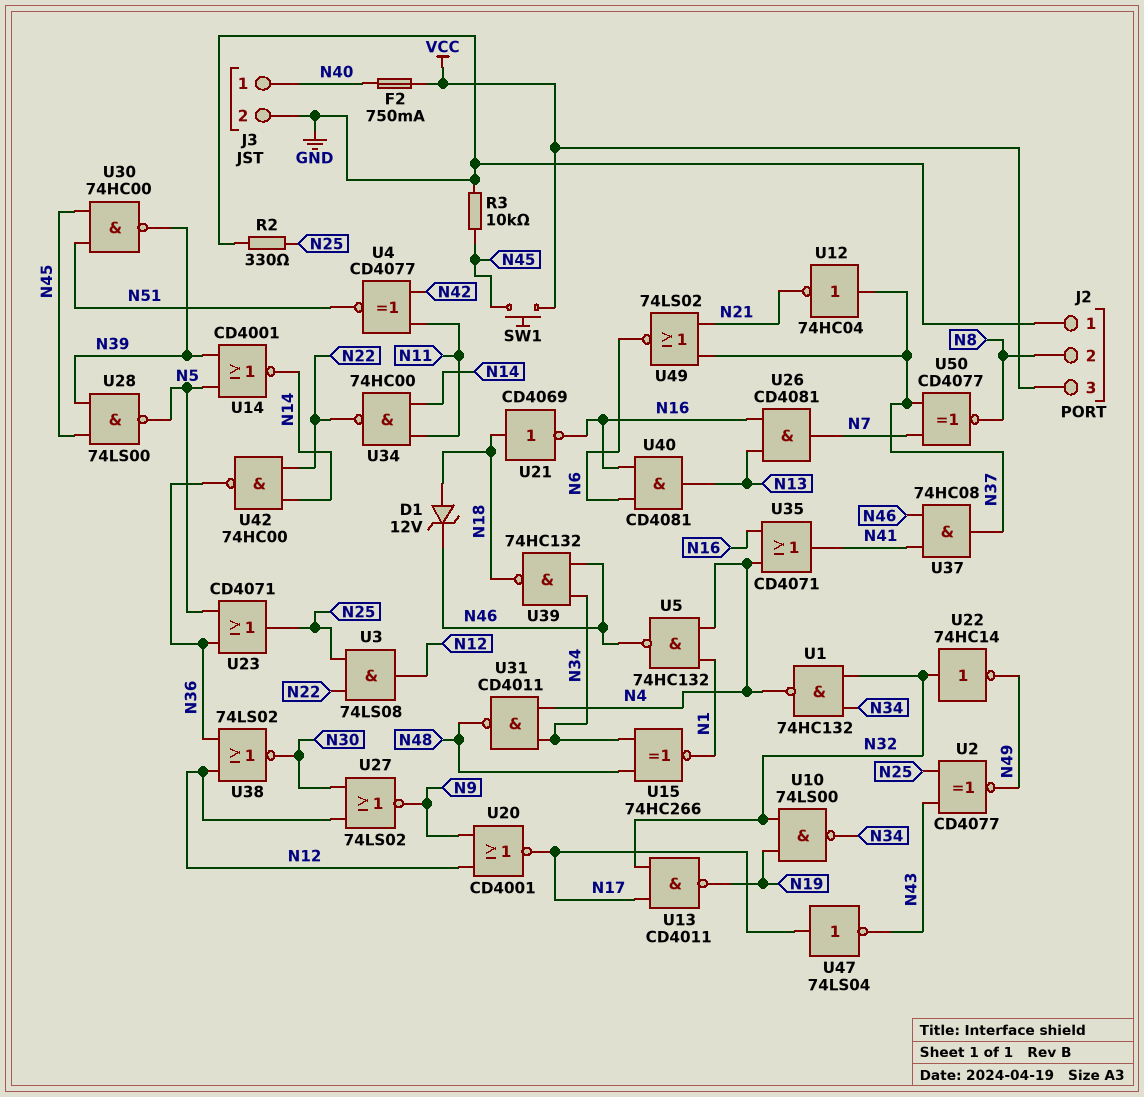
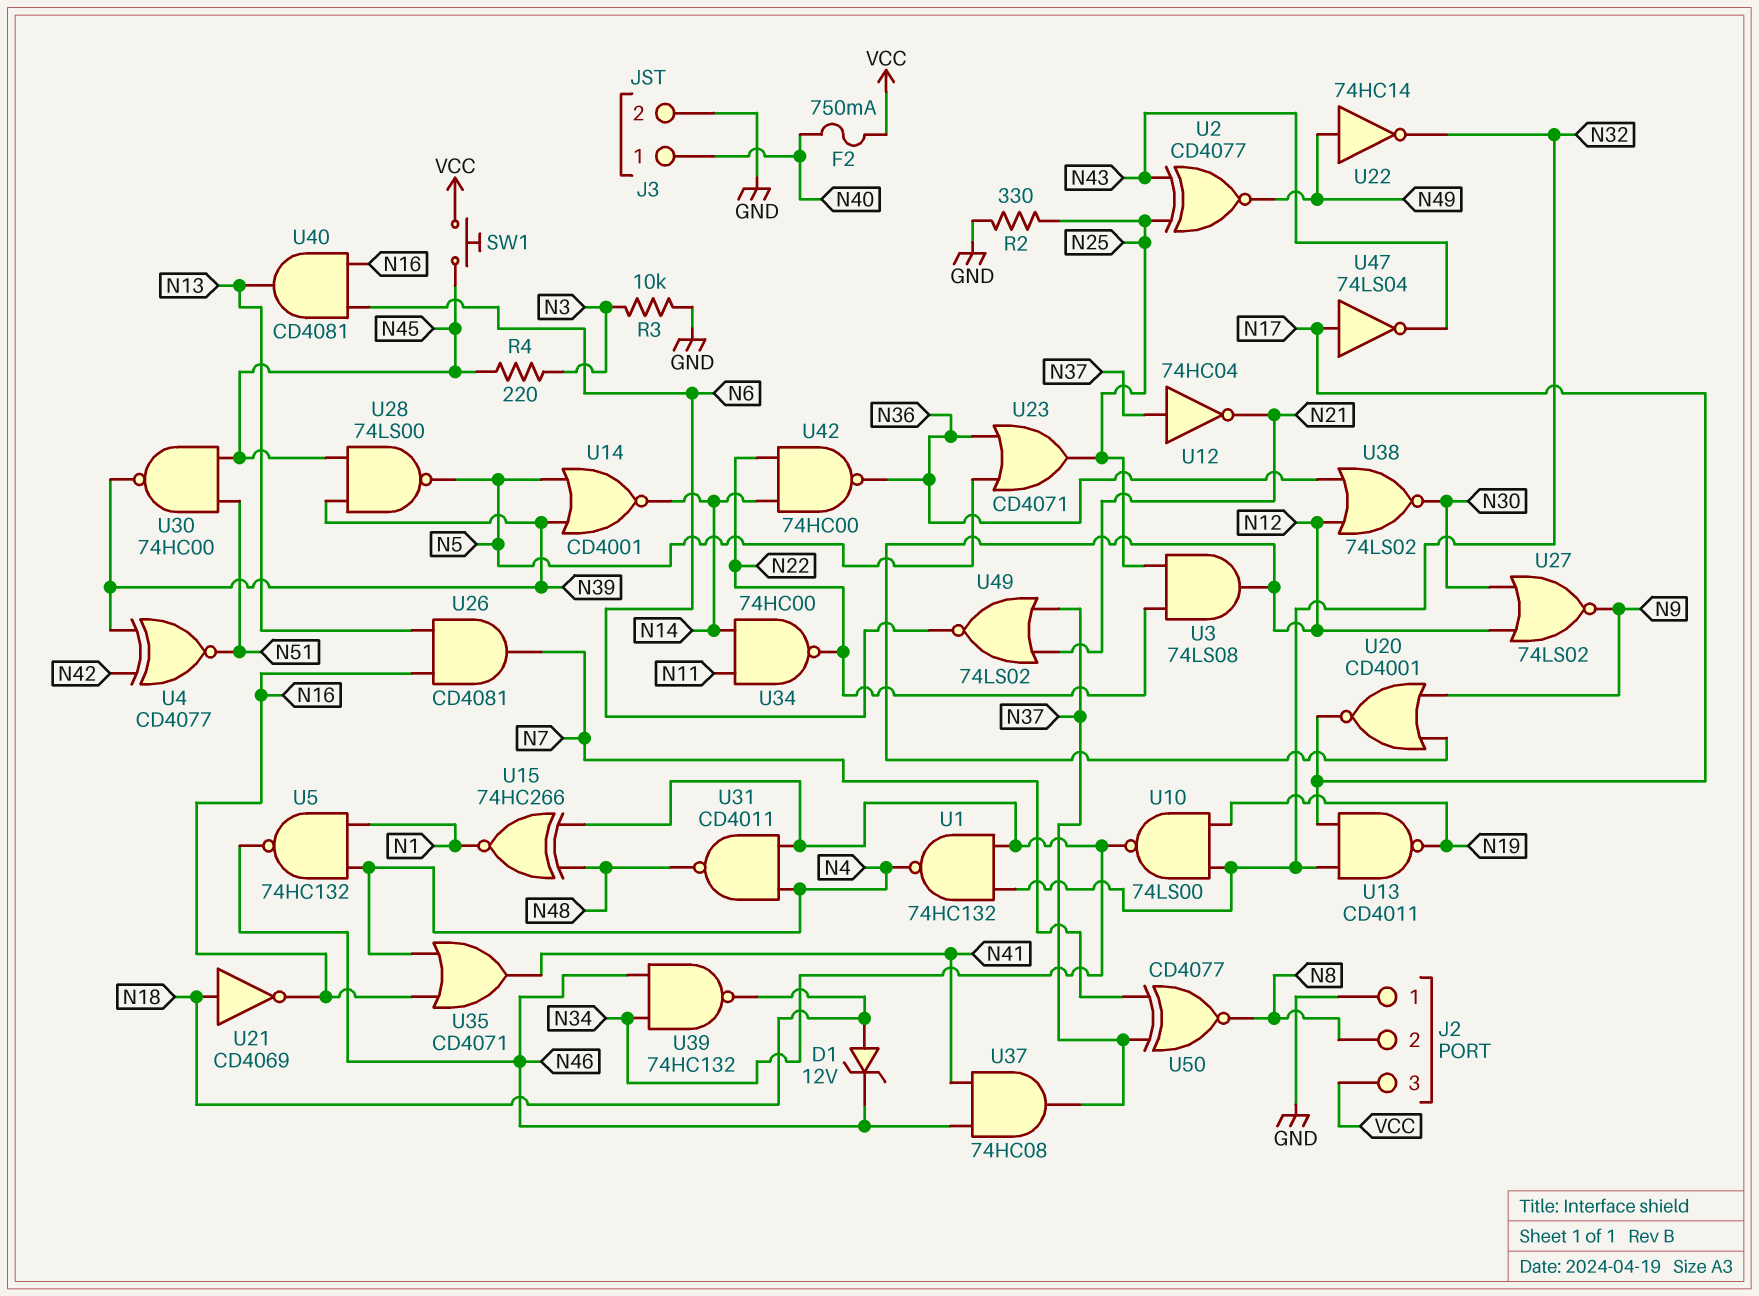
R3: 10k (GND, N45) -> 10k (GND, N3)
R4: none -> 220 (N3, N45)
U4: XNOR CD4077 (in N11, in N42, out N51) -> XNOR CD4077 (in N39, in N42, out N51)
U22: NOT 74HC14 (in N32, out N49) -> NOT 74HC14 (in N49, out N32)

